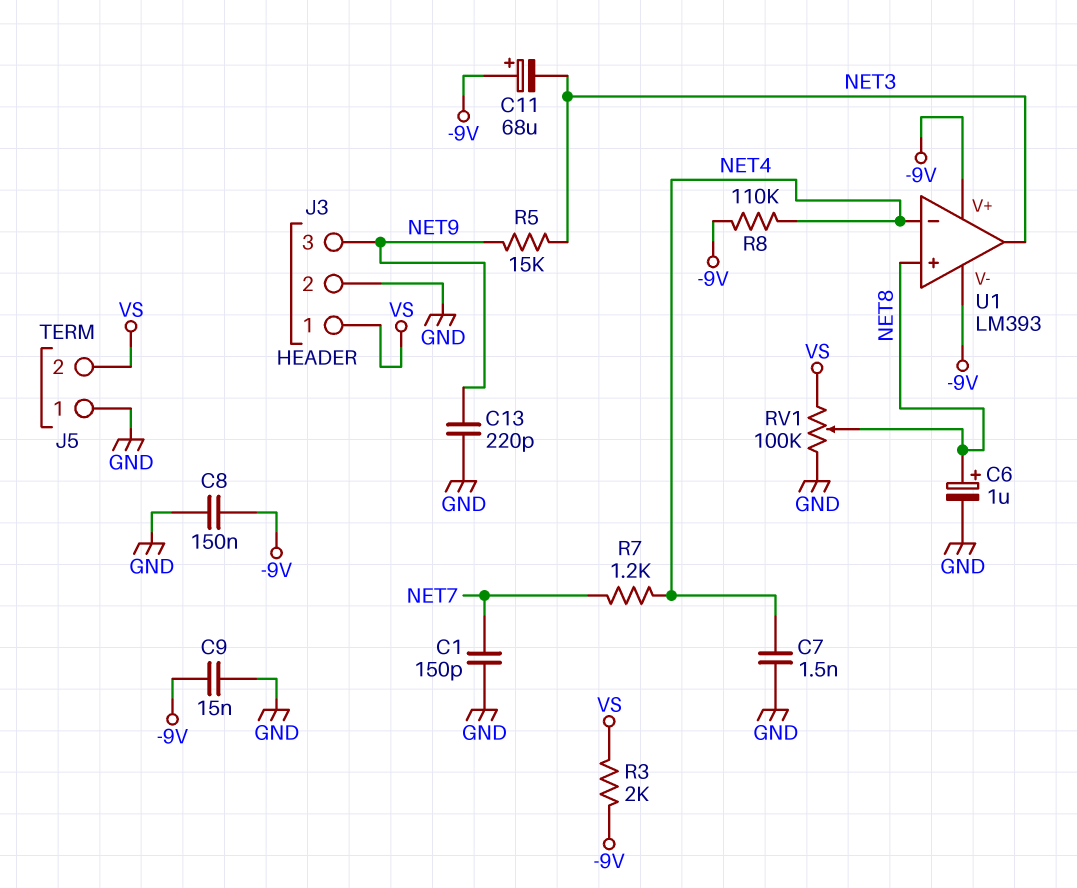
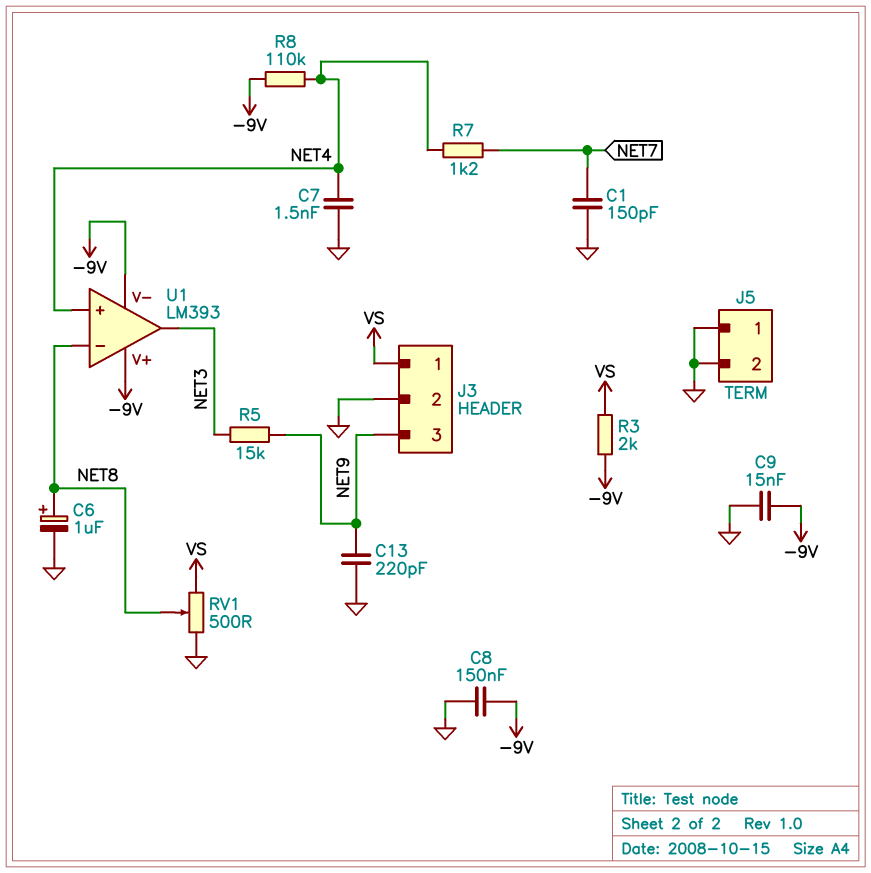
C11: 68uF (plus -9V, minus NET3) -> none
J5 pin 2: VS -> GND
RV1: 100k (GND, VS, wiper NET8) -> 500 (GND, VS, wiper NET8)
U1 pin in+: NET8 -> NET4
U1 pin in-: NET4 -> NET8

